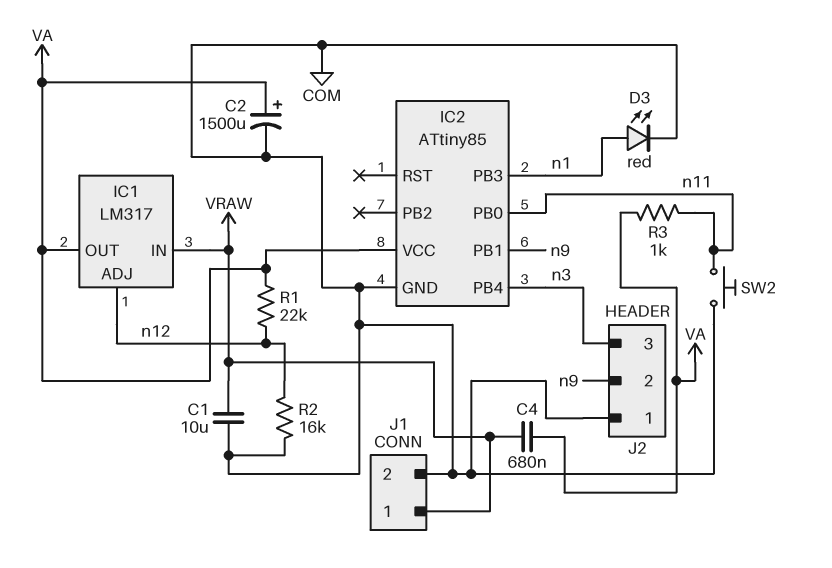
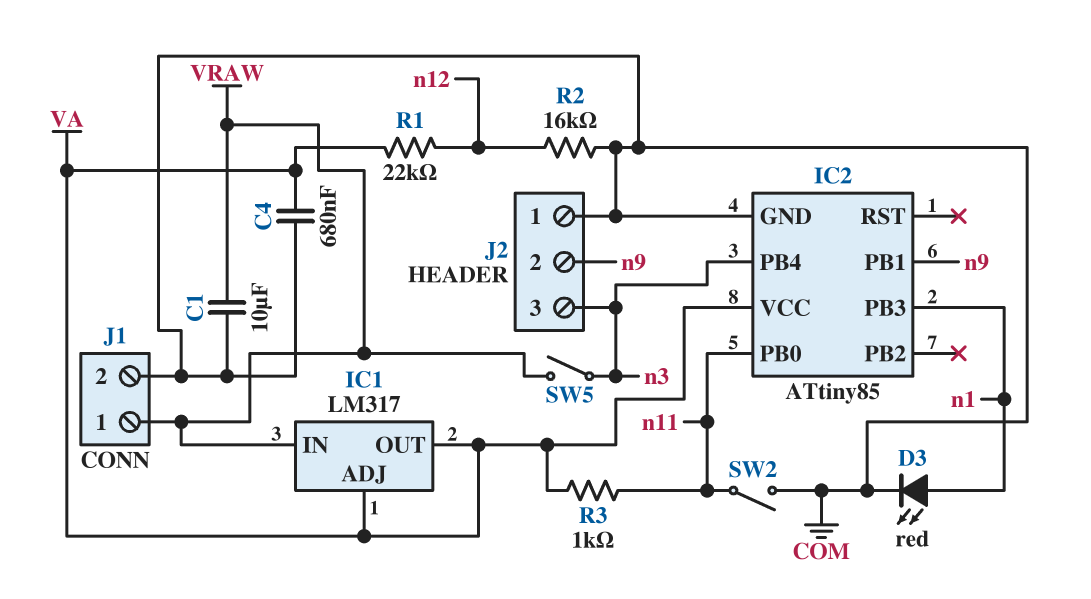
C2: 1500uF (plus VA, minus COM) -> none
C4: 680nF (VA, VRAW) -> 680nF (COM, VA)
IC1 pin ADJ: n12 -> VA
SW2: button (COM, n11) -> switch (COM, n11)
SW5: none -> switch (VRAW, n3)

